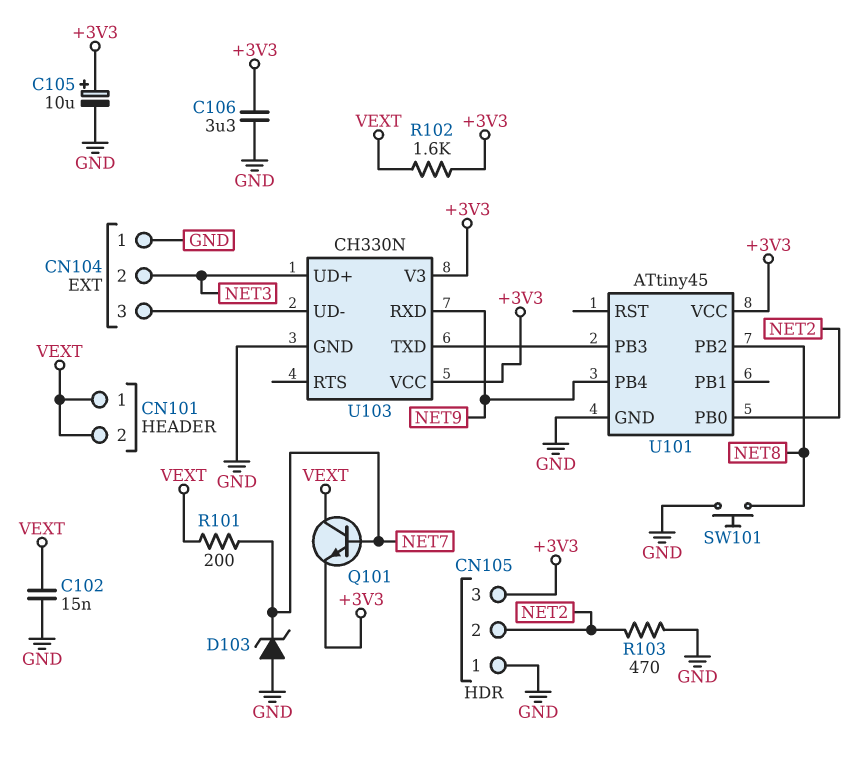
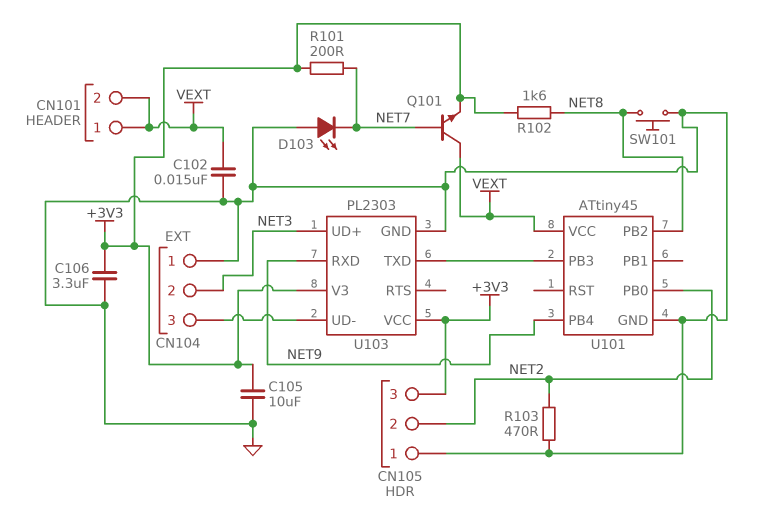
C105: 10uF (plus +3V3, minus GND) -> 10uF (+3V3, GND)
D103: zener (A GND, K NET7) -> LED (A GND, K NET7)
R101: 200 (NET7, VEXT) -> 200 (+3V3, NET7)
R102: 1.6k (+3V3, VEXT) -> 1.6k (+3V3, NET8)
U101 pin VCC: +3V3 -> VEXT
U103: CH330N -> PL2303

